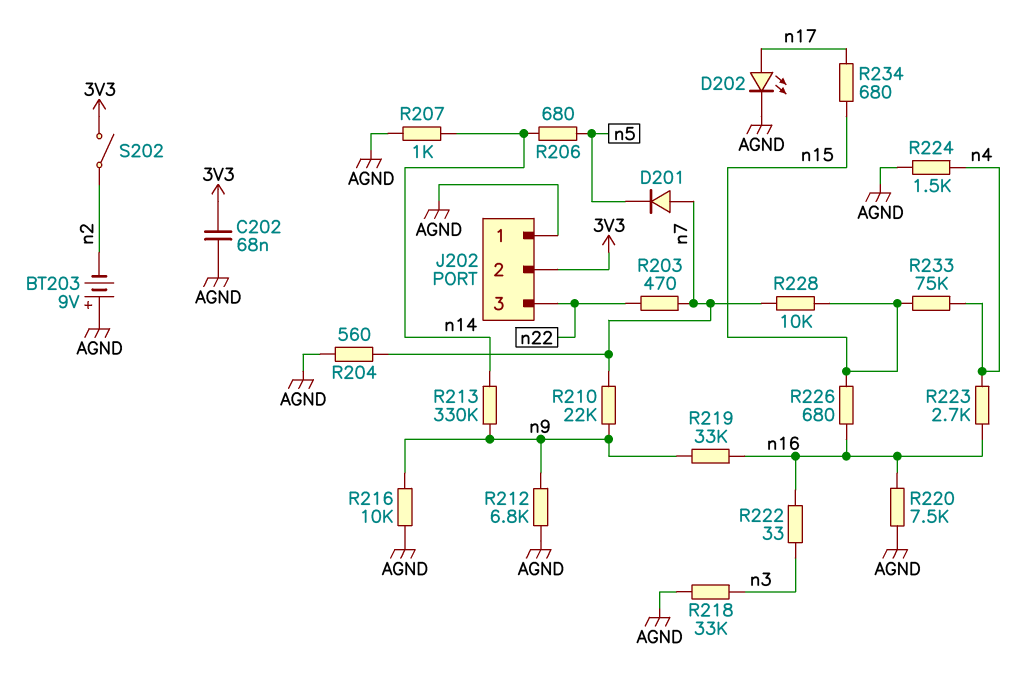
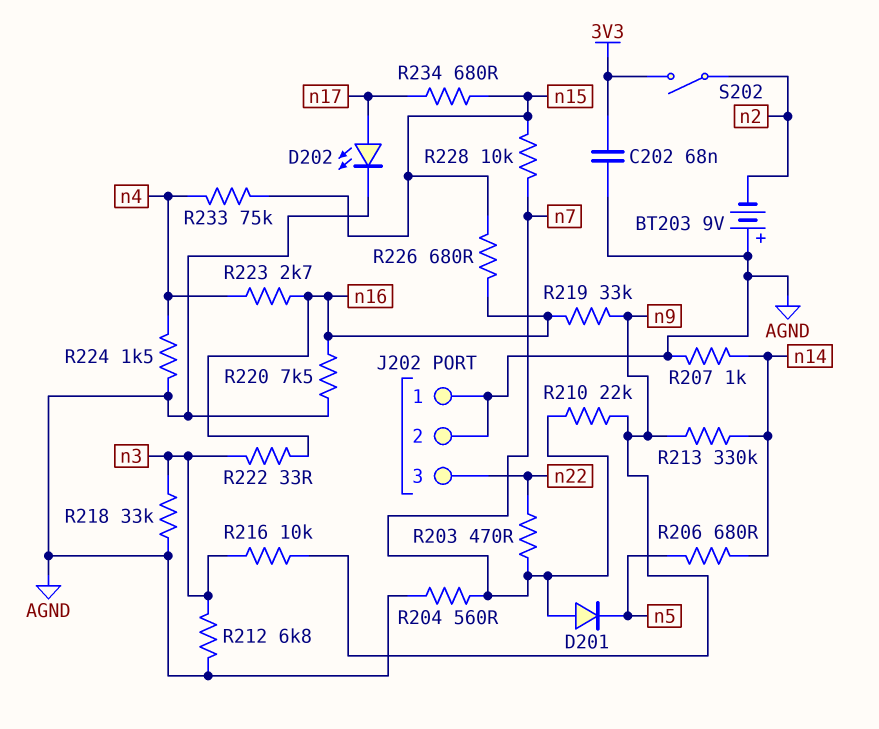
J202 pin 2: 3V3 -> AGND
R212: 6.8k (AGND, n9) -> 6.8k (AGND, n3)
R216: 10k (AGND, n9) -> 10k (n3, n9)

